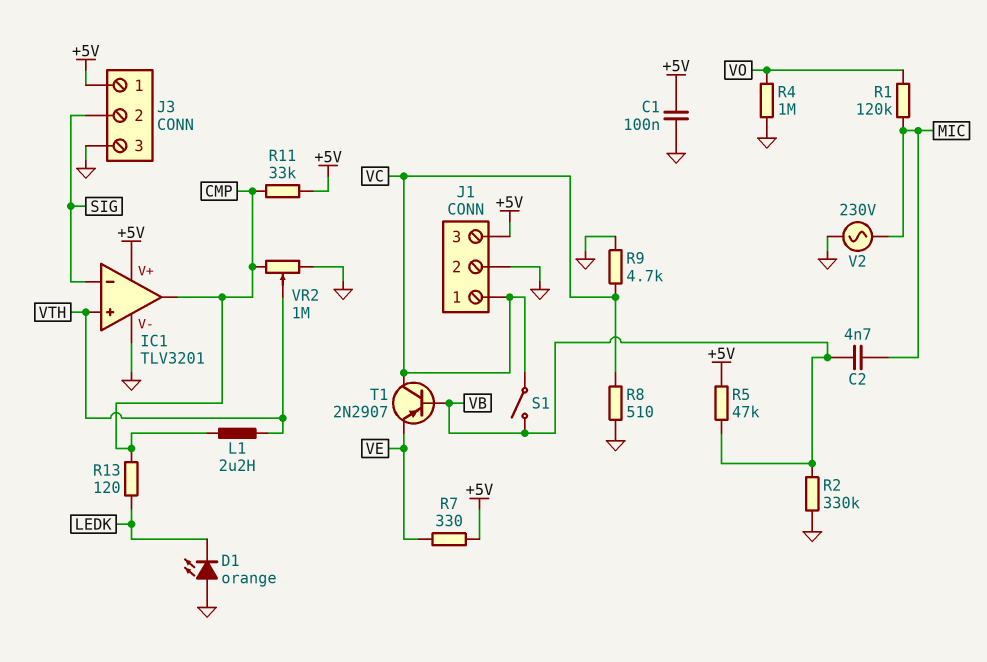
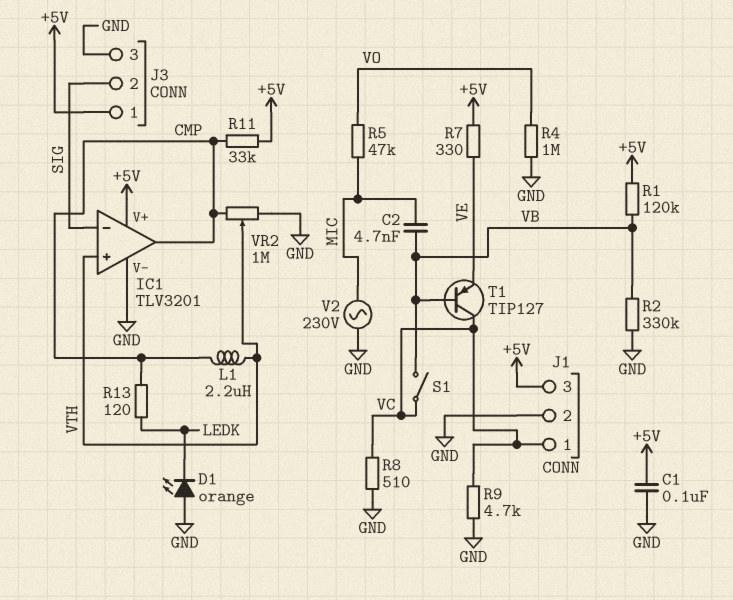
R1: 120k (MIC, VO) -> 120k (+5V, VB)
R5: 47k (+5V, VB) -> 47k (MIC, VO)
T1: PNP 2N2907 (B VB, C VC, E VE) -> PNP TIP127 (B VB, C VC, E VE)

